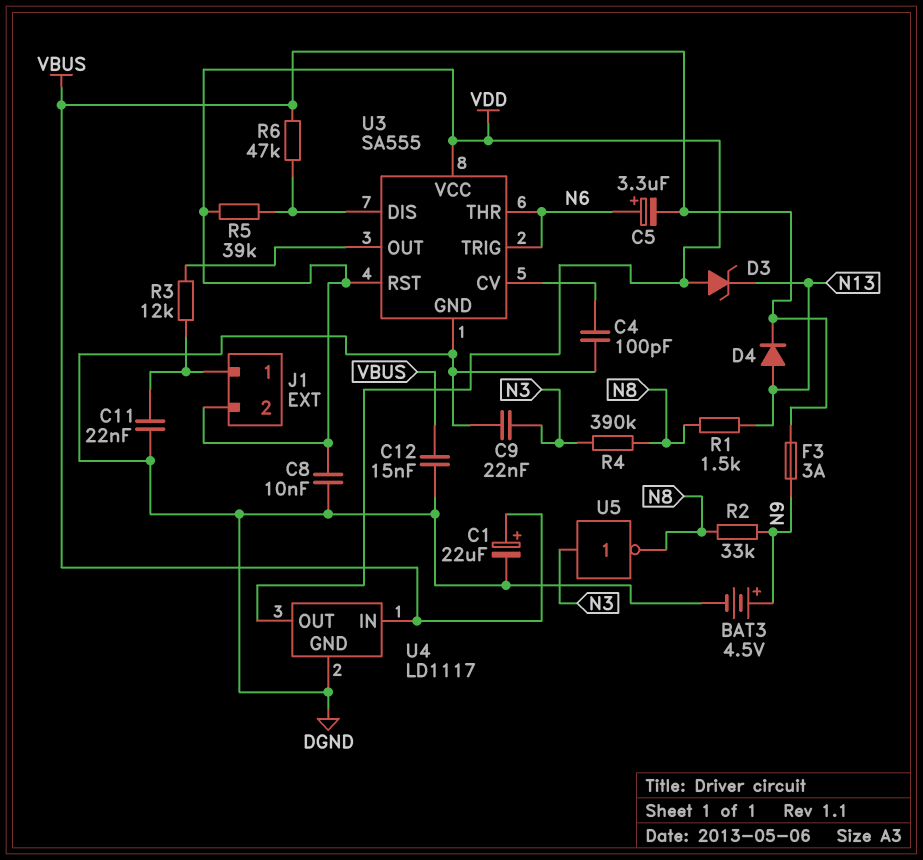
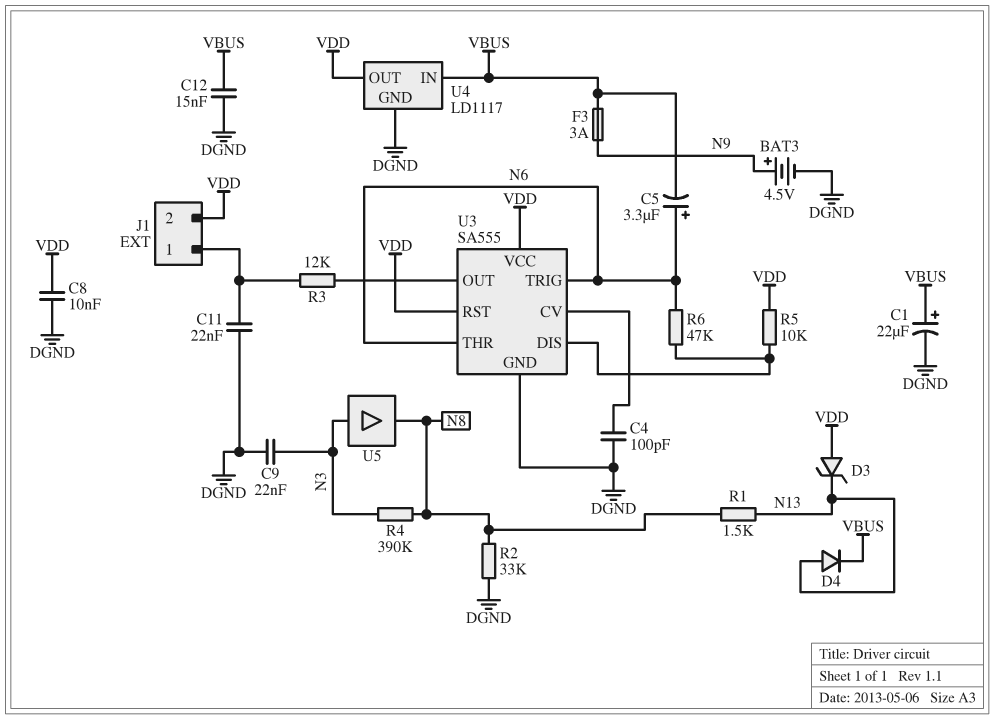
R2: 33k (N8, N9) -> 33k (DGND, N8)
R5: 39k (U3/DIS, VDD) -> 10k (U3/DIS, VDD)
R6: 47k (U3/DIS, VBUS) -> 47k (N6, U3/DIS)
U5: NOT (in N3, out N8) -> buffer (in N3, out N8)

